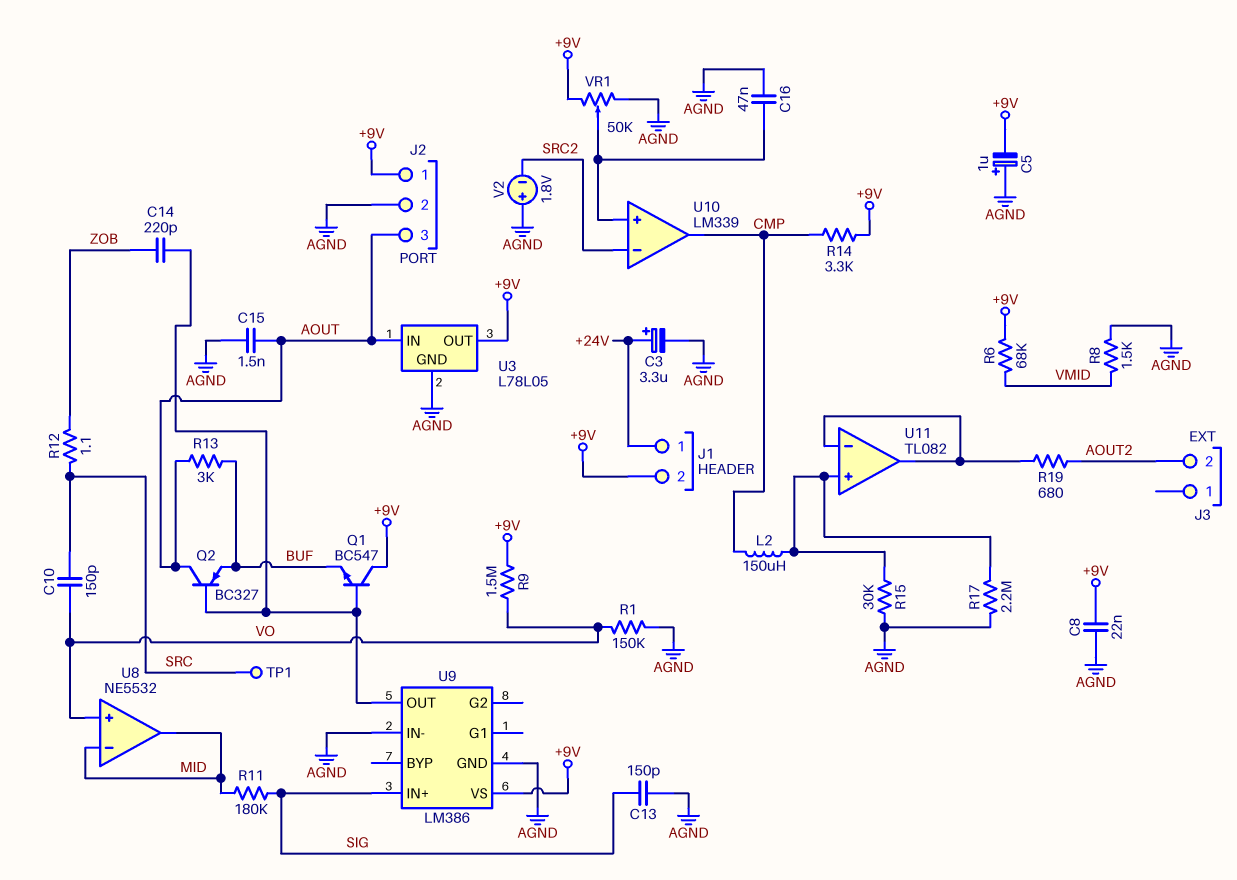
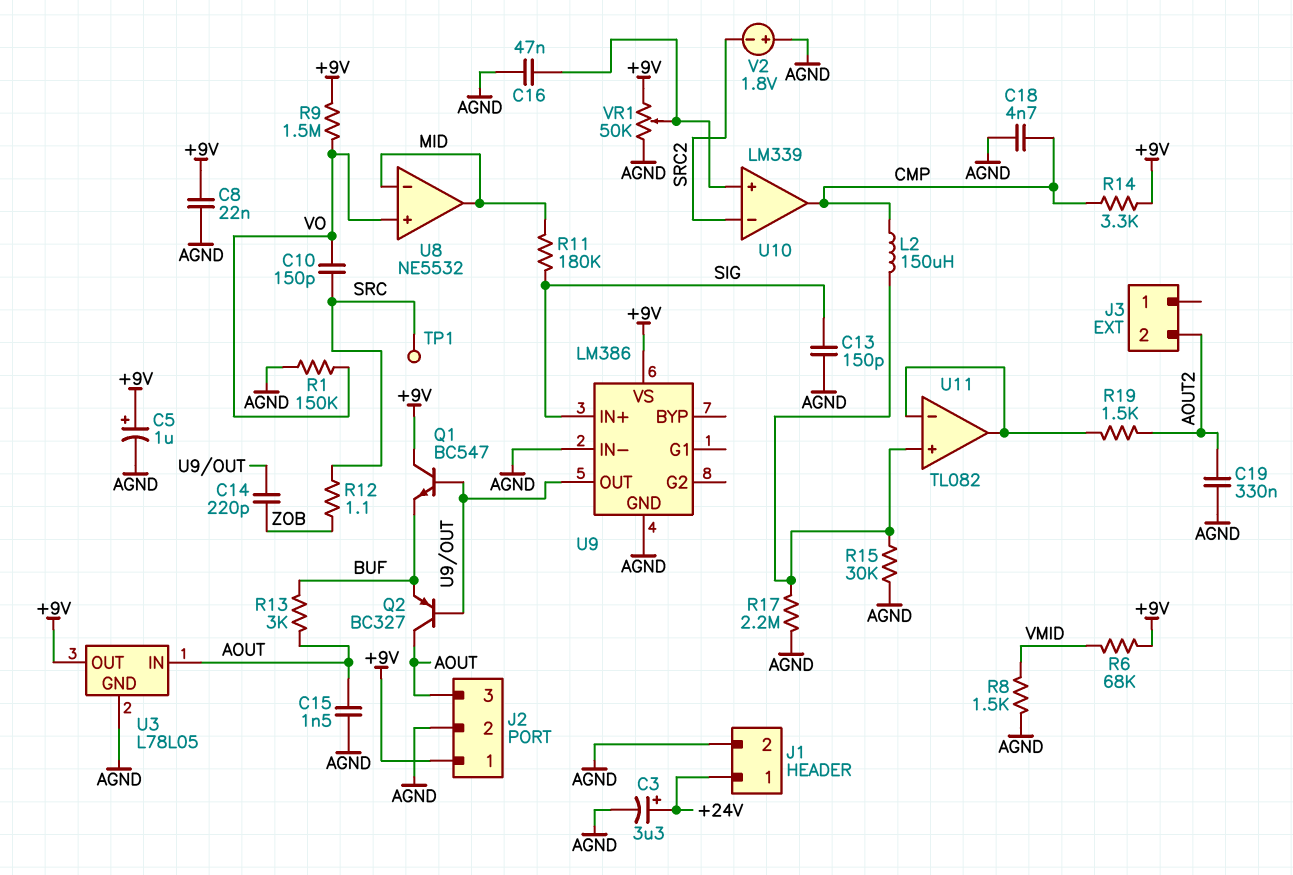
C5: 1uF (plus AGND, minus +9V) -> 1uF (plus +9V, minus AGND)
C18: none -> 4.7nF (AGND, CMP)
C19: none -> 330nF (AGND, AOUT2)
J1 pin 2: +9V -> AGND
R19: 680 (AOUT2, U11/in-) -> 1.5k (AOUT2, U11/in-)

